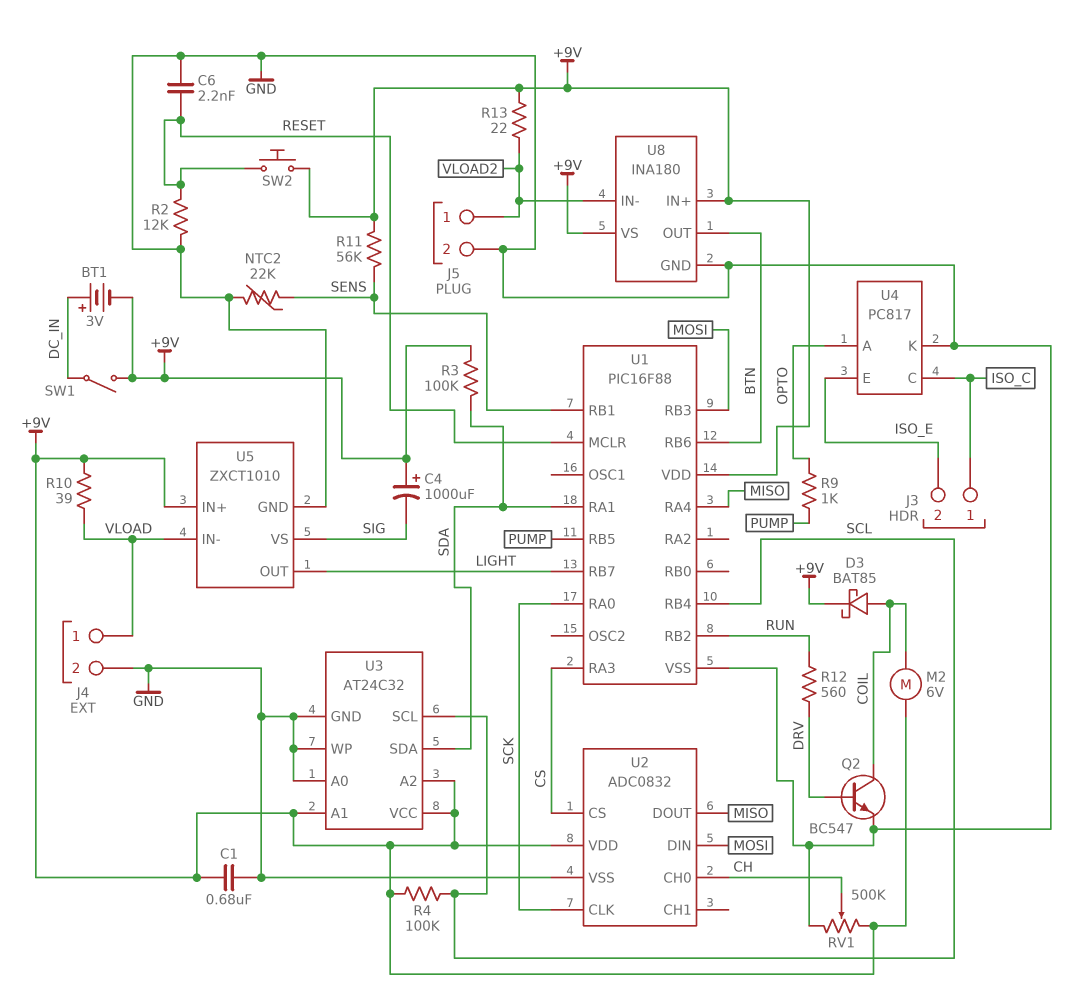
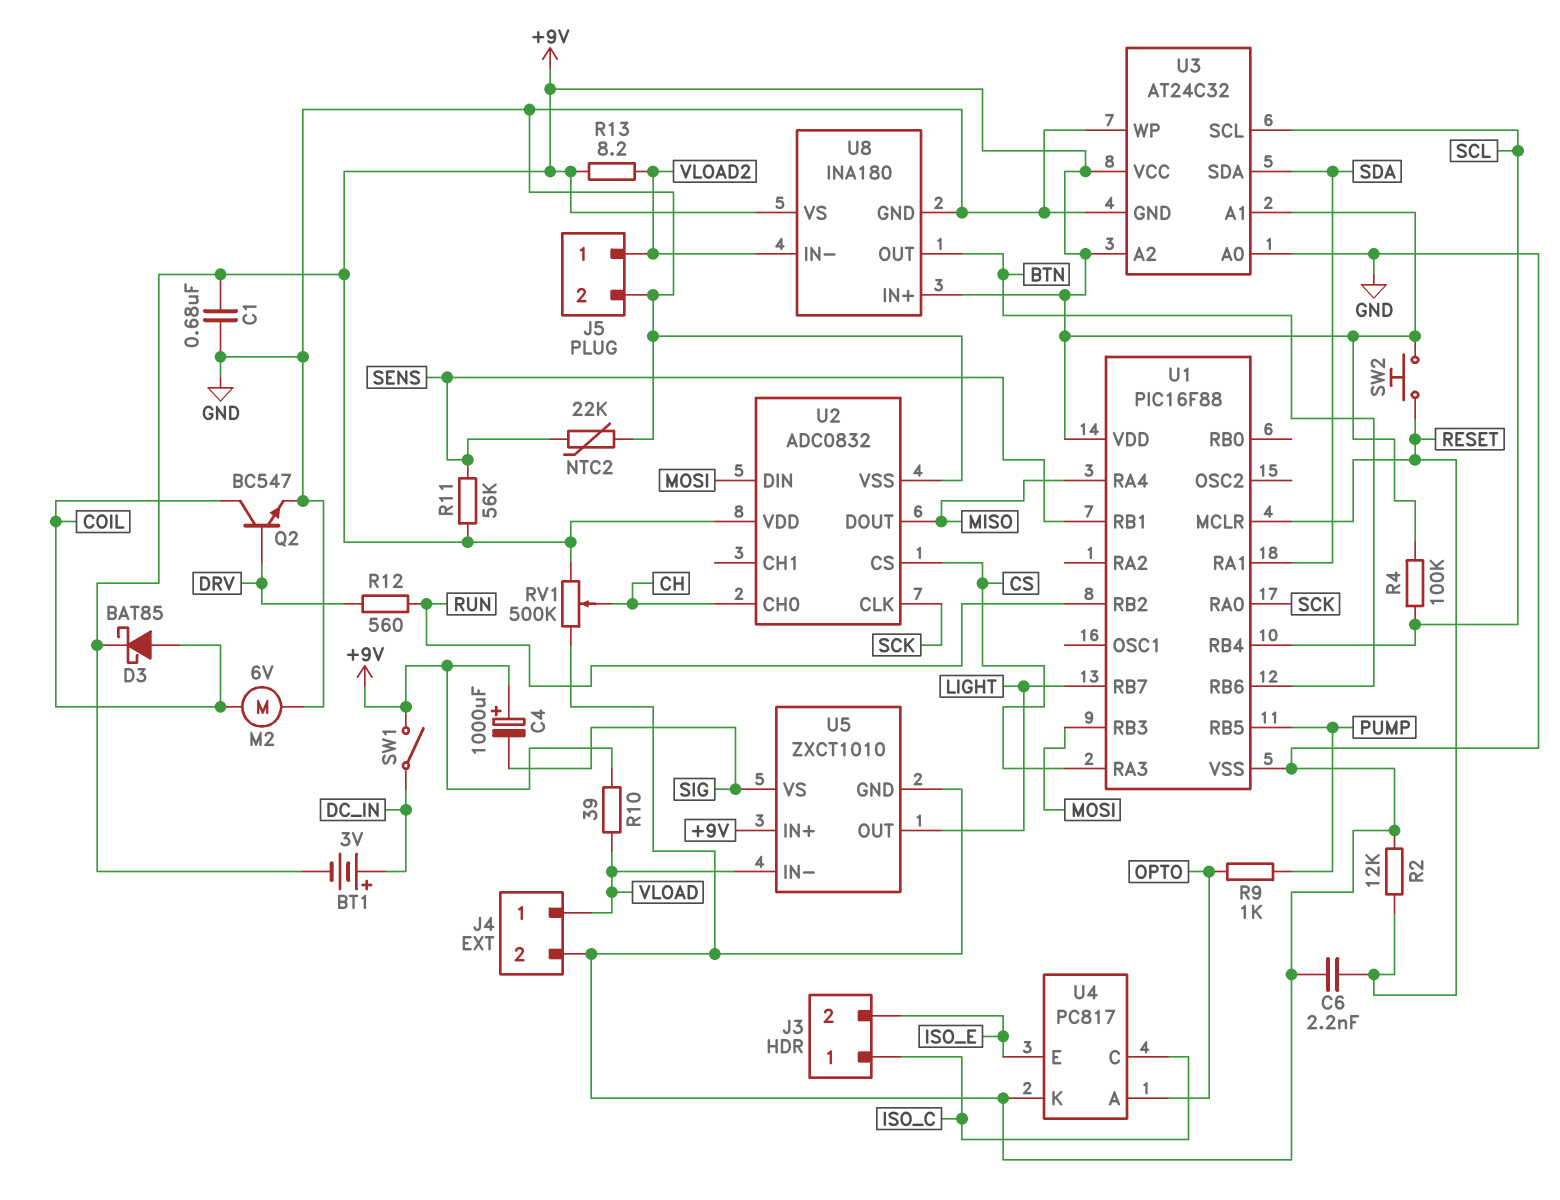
M2: motor 6V (+9V, COIL) -> motor 6V (COIL, GND)
R3: 100k (+9V, SDA) -> none
R13: 22 (+9V, VLOAD2) -> 8.2 (+9V, VLOAD2)

